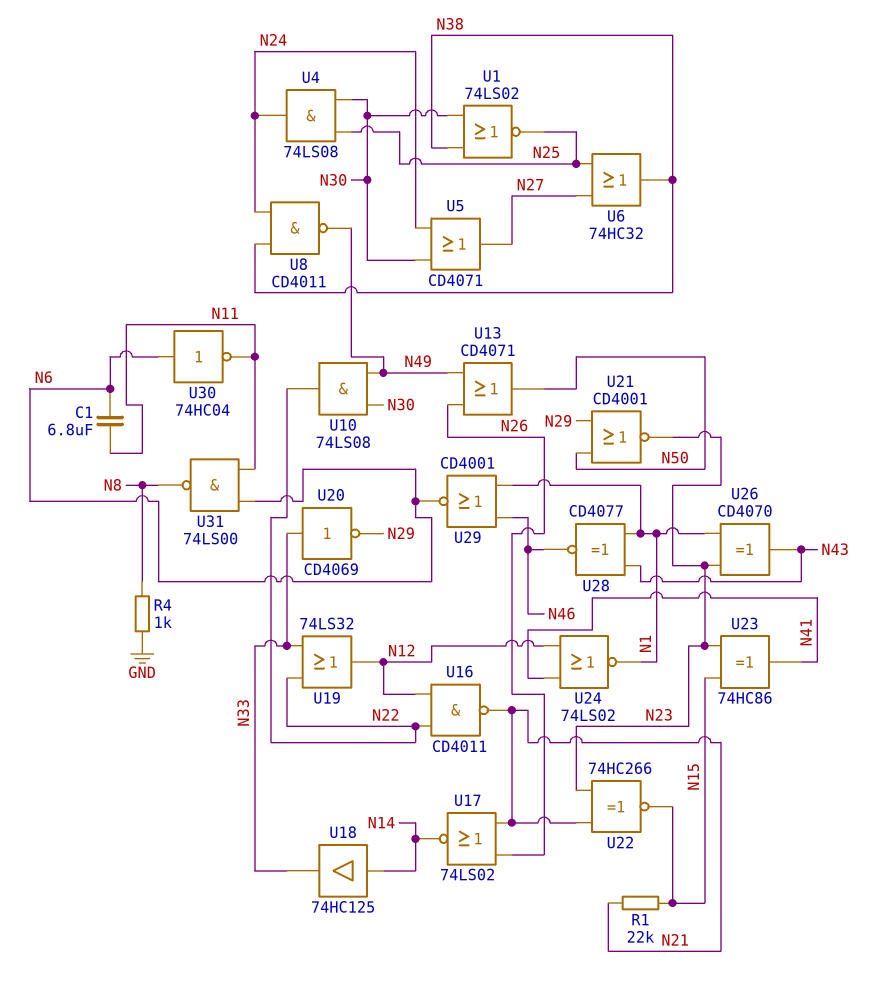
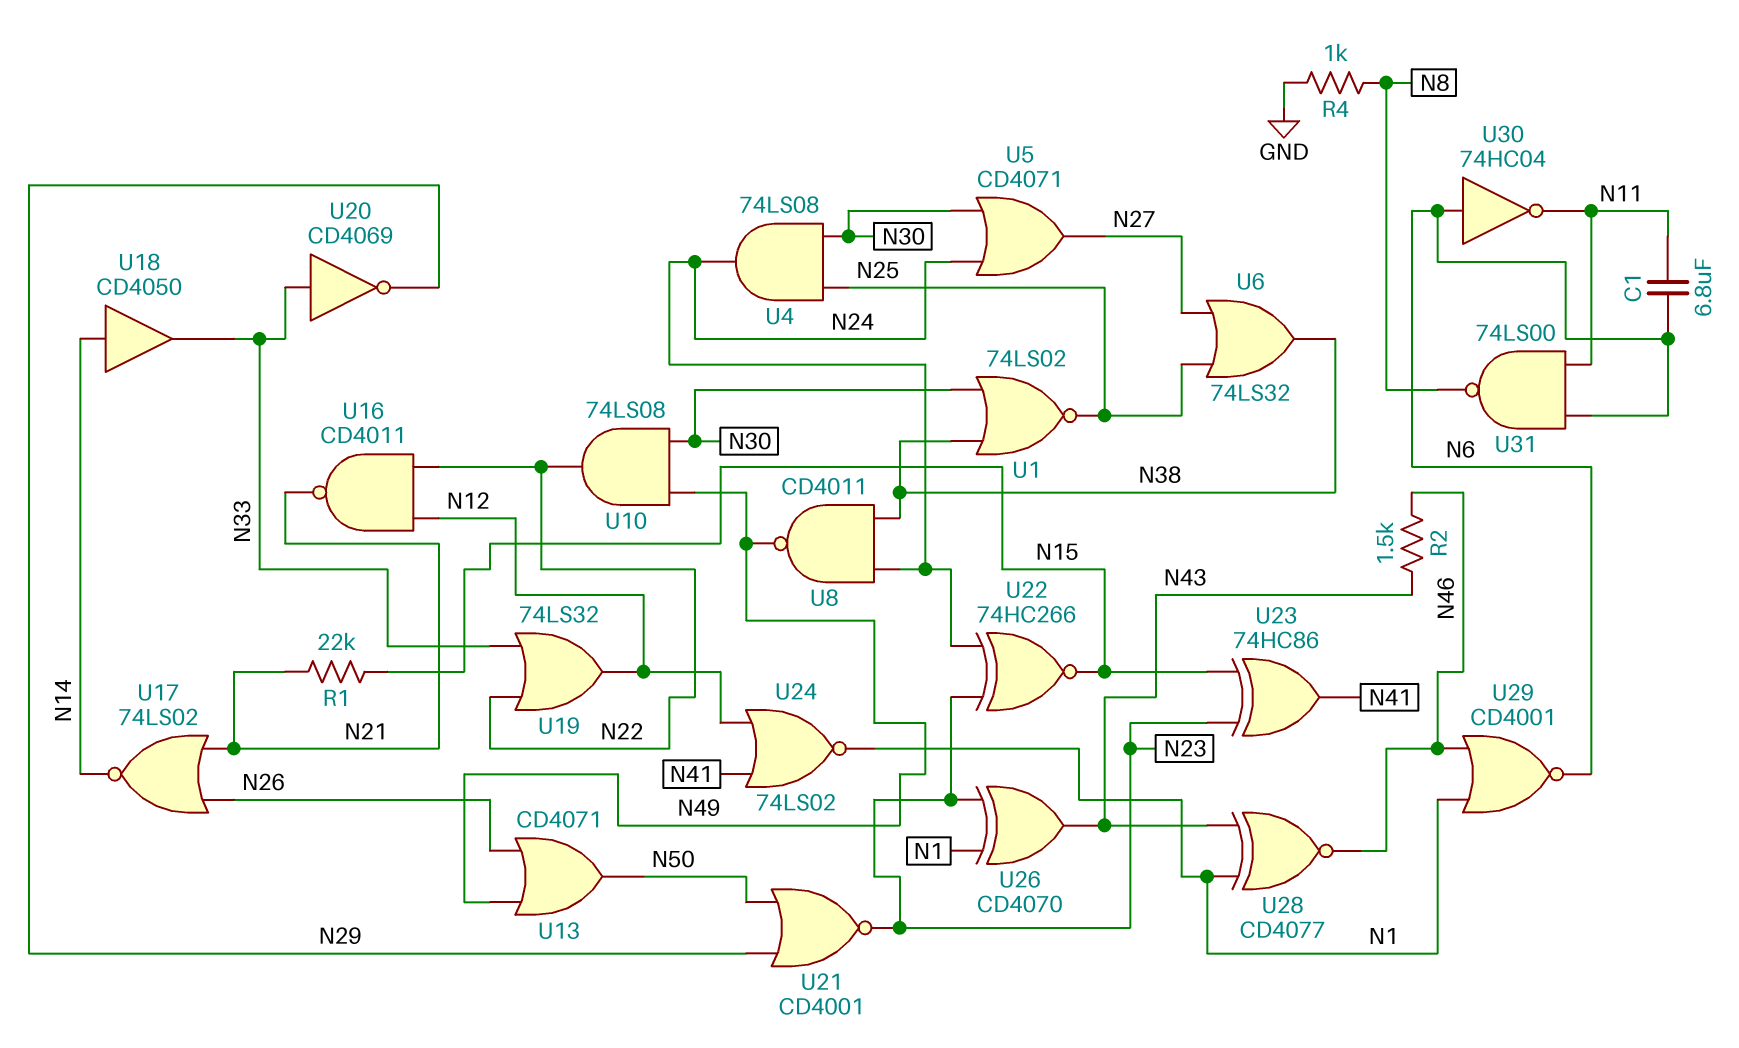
R2: none -> 1.5k (N43, N46)
U6: OR 74HC32 (in N25, in N27, out N38) -> OR 74LS32 (in N25, in N27, out N38)
U18: buffer 74HC125 (in N14, out N33) -> buffer CD4050 (in N14, out N33)
U22: XNOR 74HC266 (in N21, in N23, out N15) -> XNOR 74HC266 (in N23, in N24, out N15)

